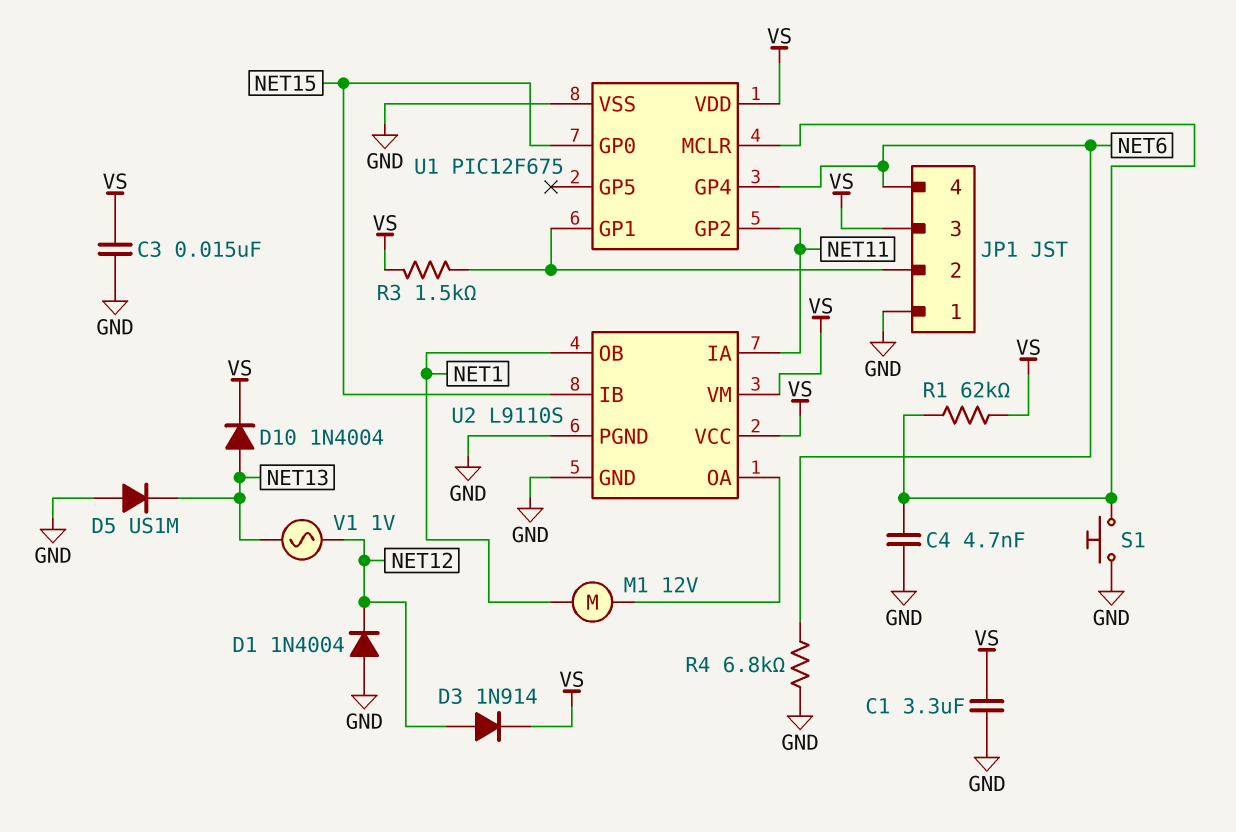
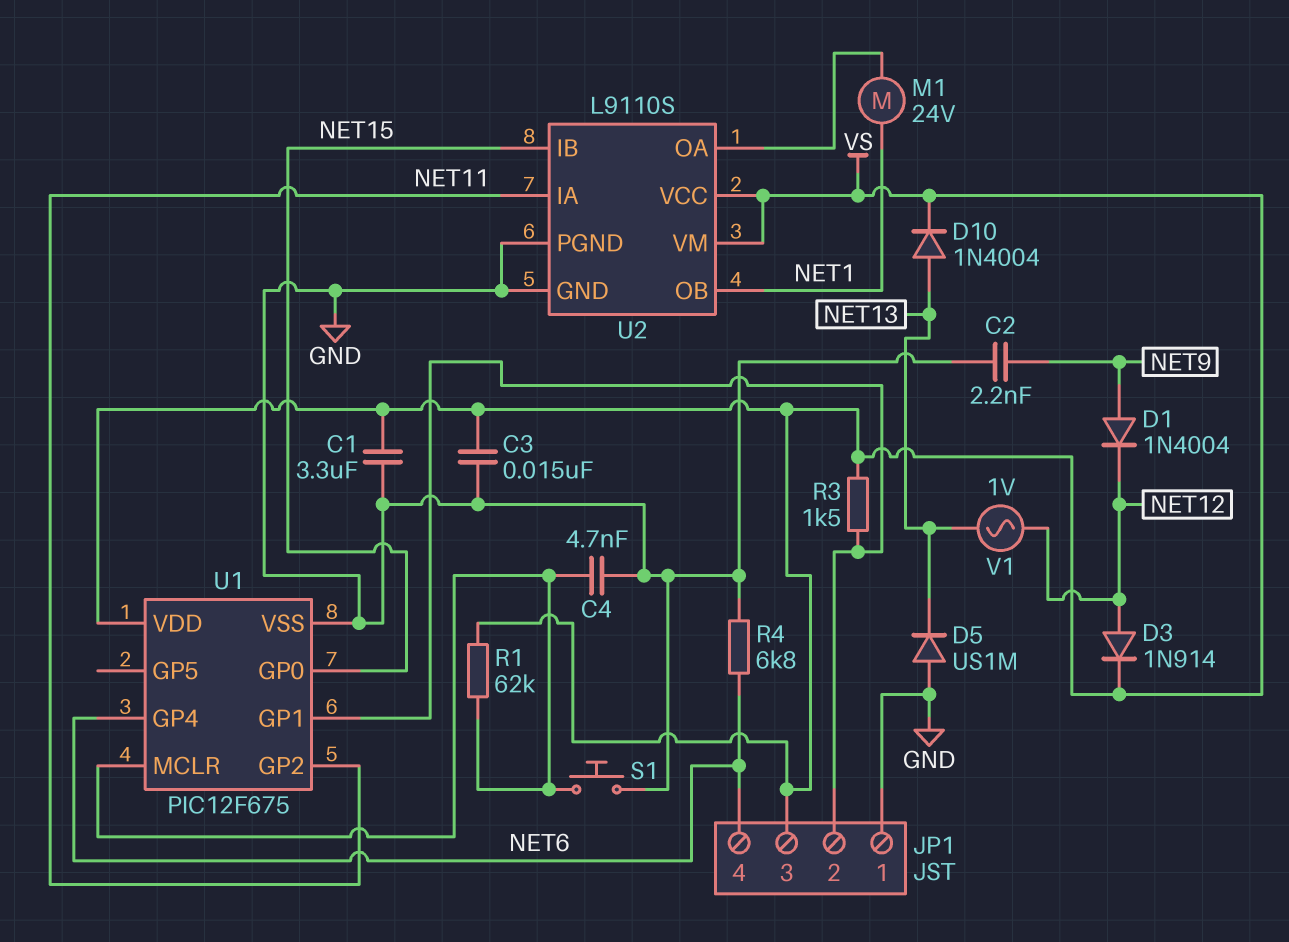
C2: none -> 2.2nF (GND, NET9)
D1: diode 1N4004 (A GND, K NET12) -> diode 1N4004 (A NET9, K NET12)
M1: motor 12V (NET1, U2/OA) -> motor 24V (NET1, U2/OA)

